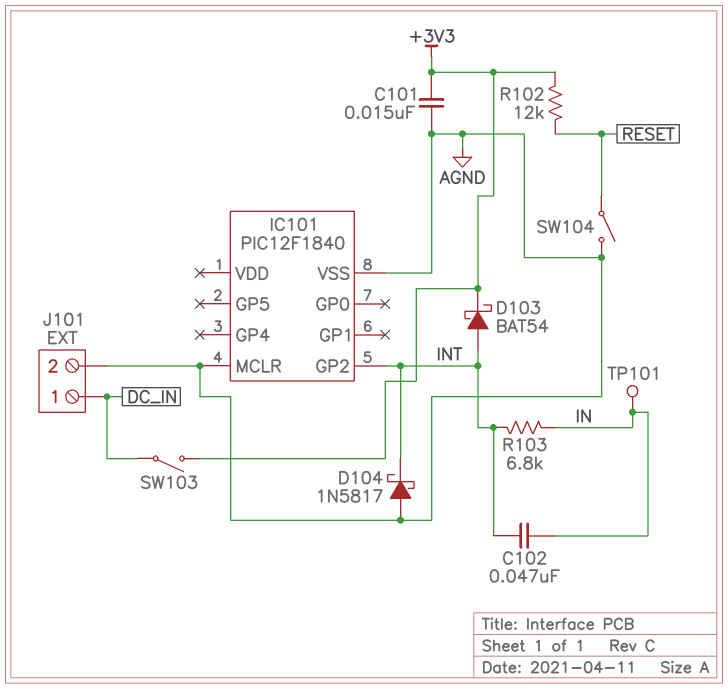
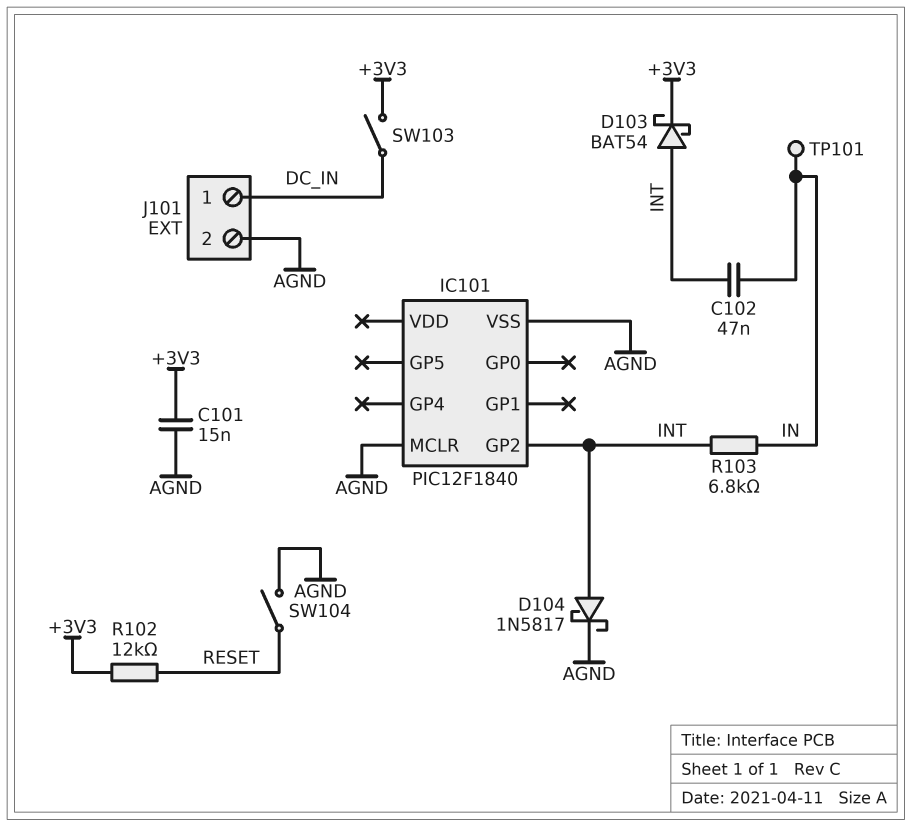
D104: schottky 1N5817 (A AGND, K INT) -> schottky 1N5817 (A INT, K AGND)

